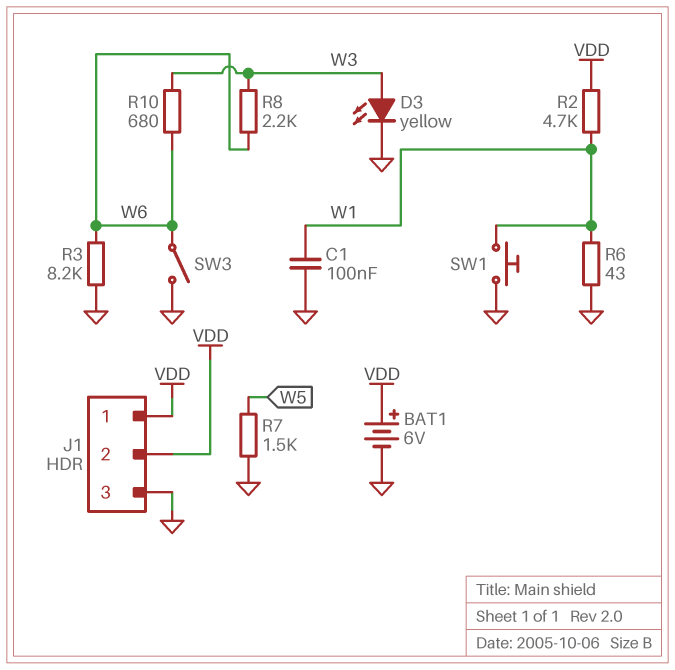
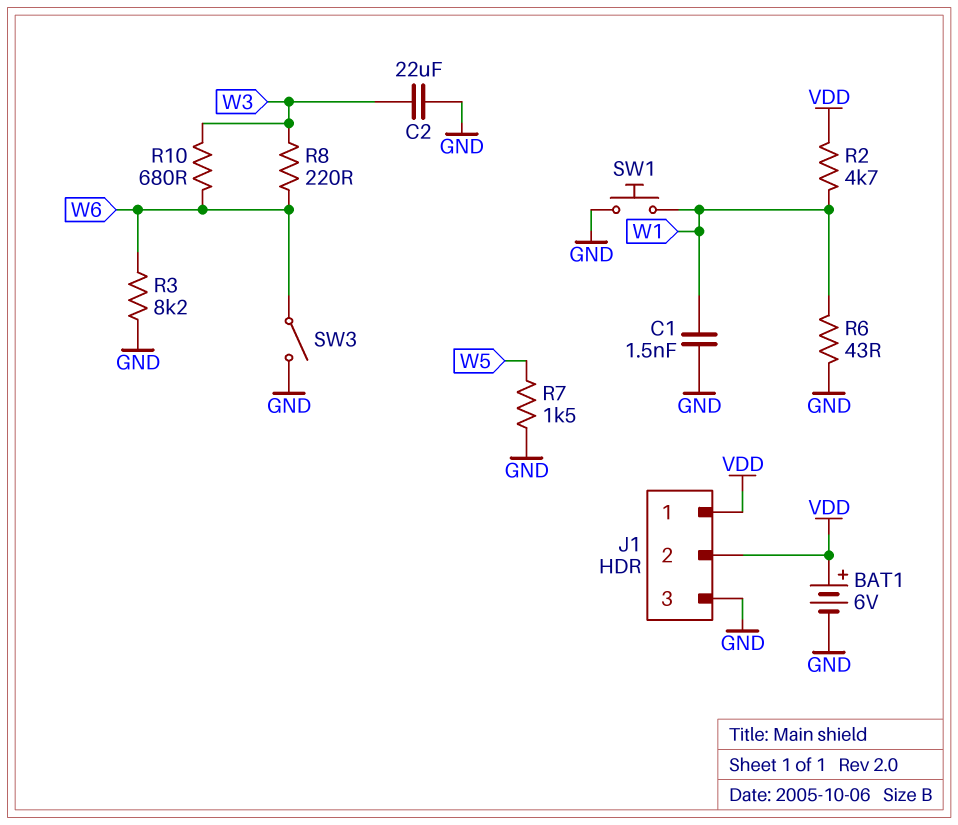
C1: 100nF (GND, W1) -> 1.5nF (GND, W1)
C2: none -> 22uF (GND, W3)
D3: LED yellow (A W3, K GND) -> none
R8: 2.2k (W3, W6) -> 220 (W3, W6)

